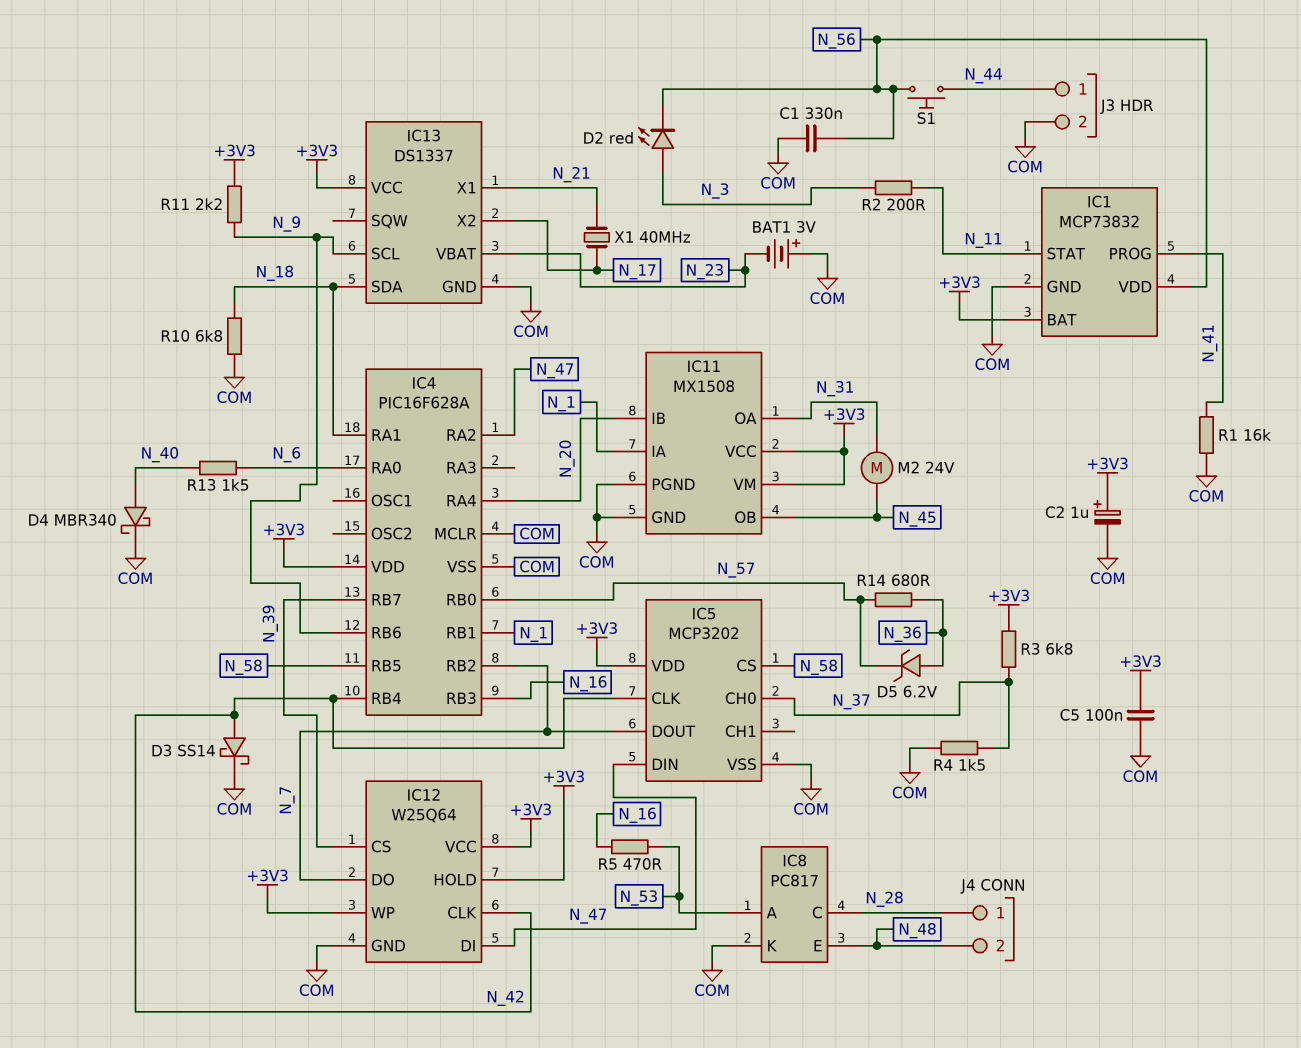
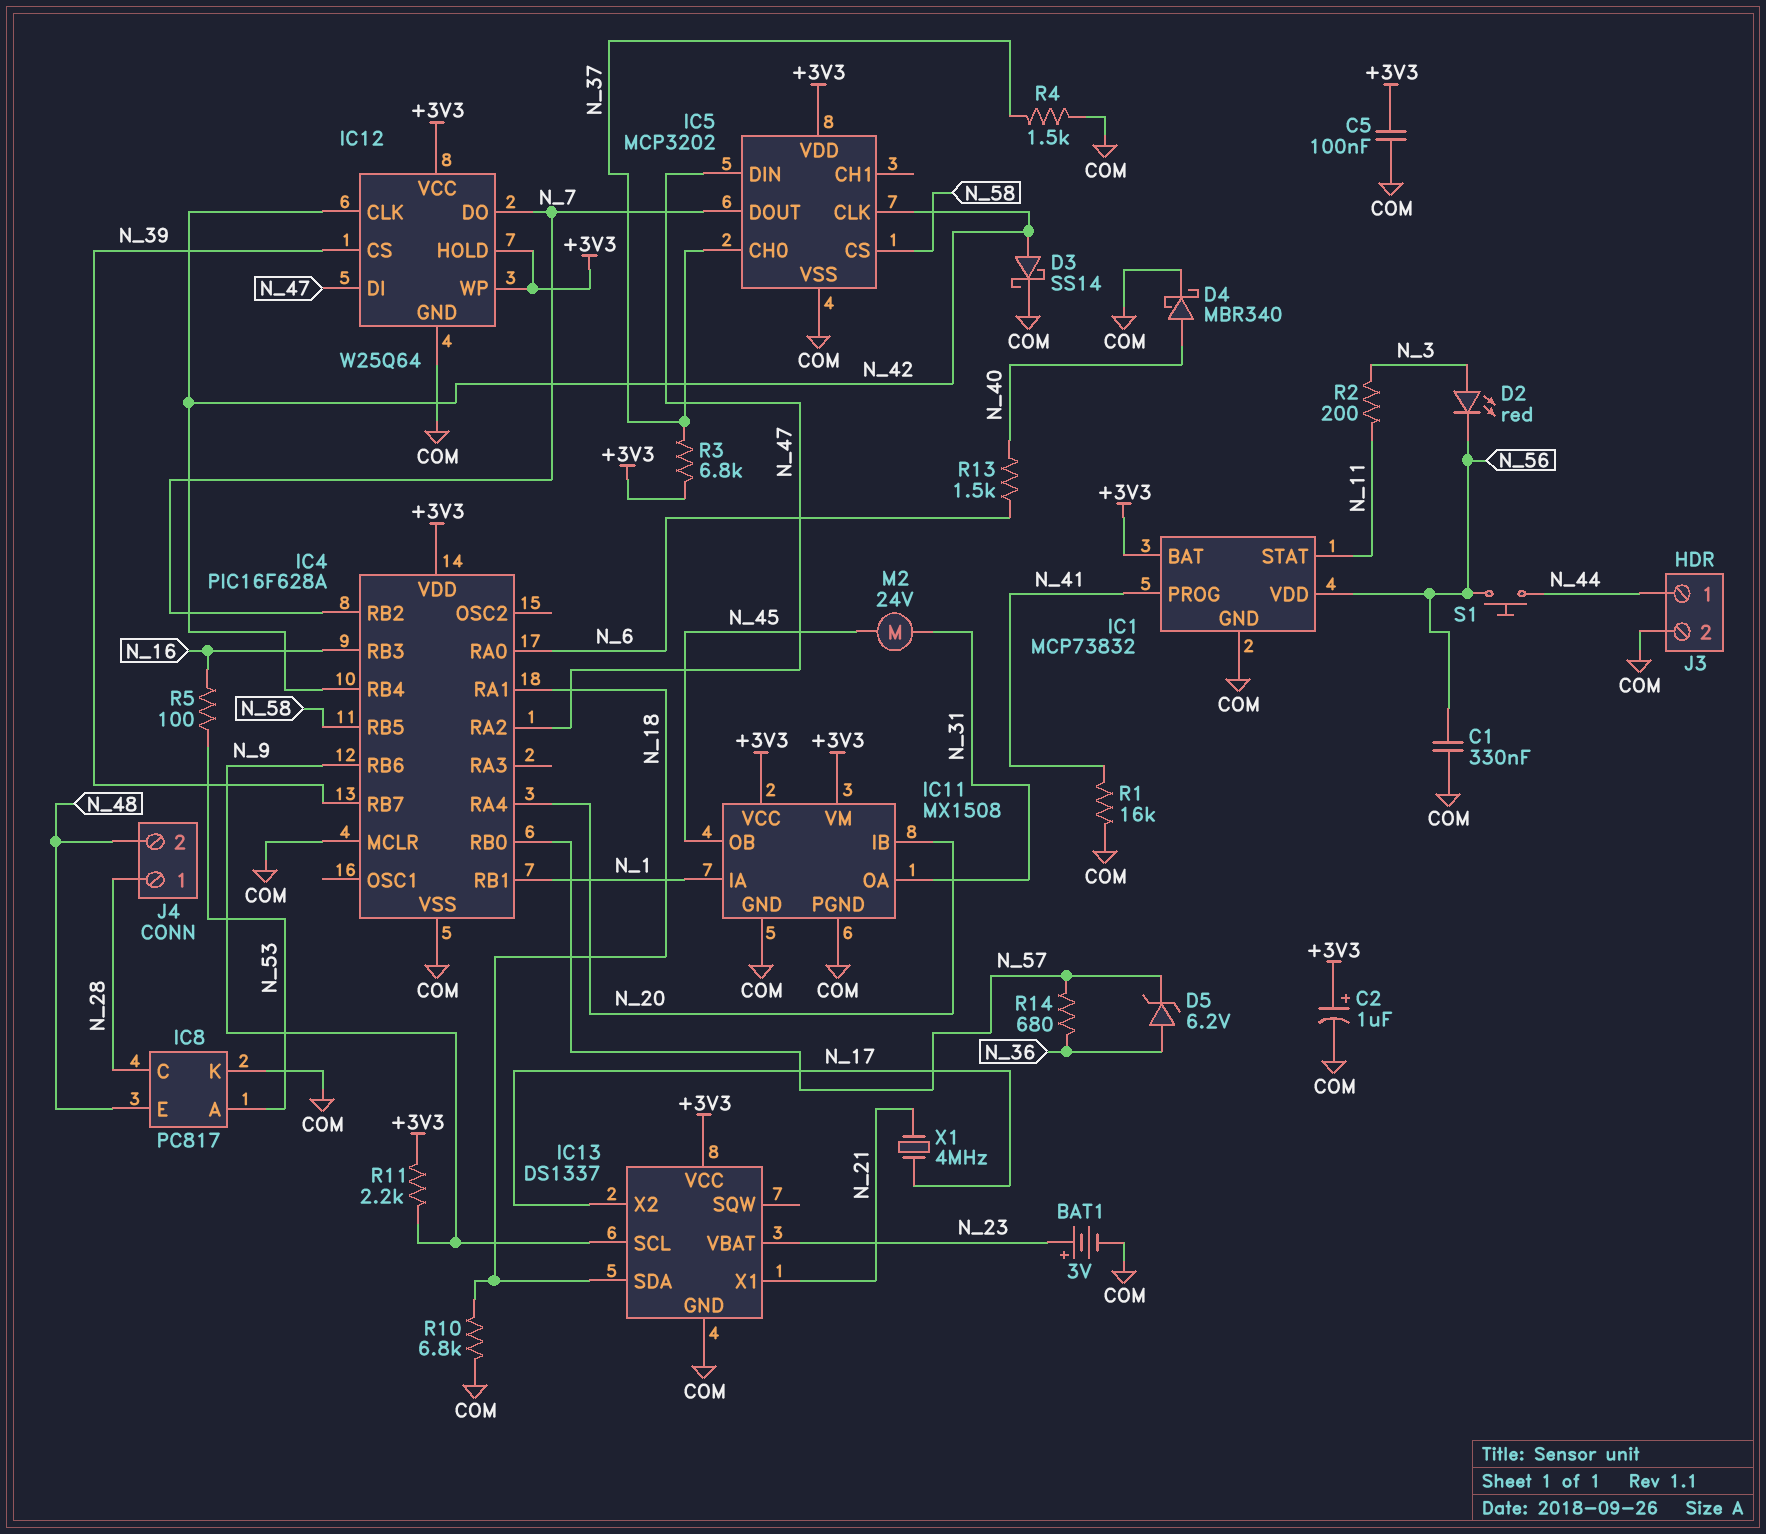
BAT1: 3V (plus COM, minus N_23) -> 3V (plus N_23, minus COM)
R5: 470 (N_16, N_53) -> 100 (N_16, N_53)
X1: 40MHz (N_17, N_21) -> 4MHz (N_17, N_21)

